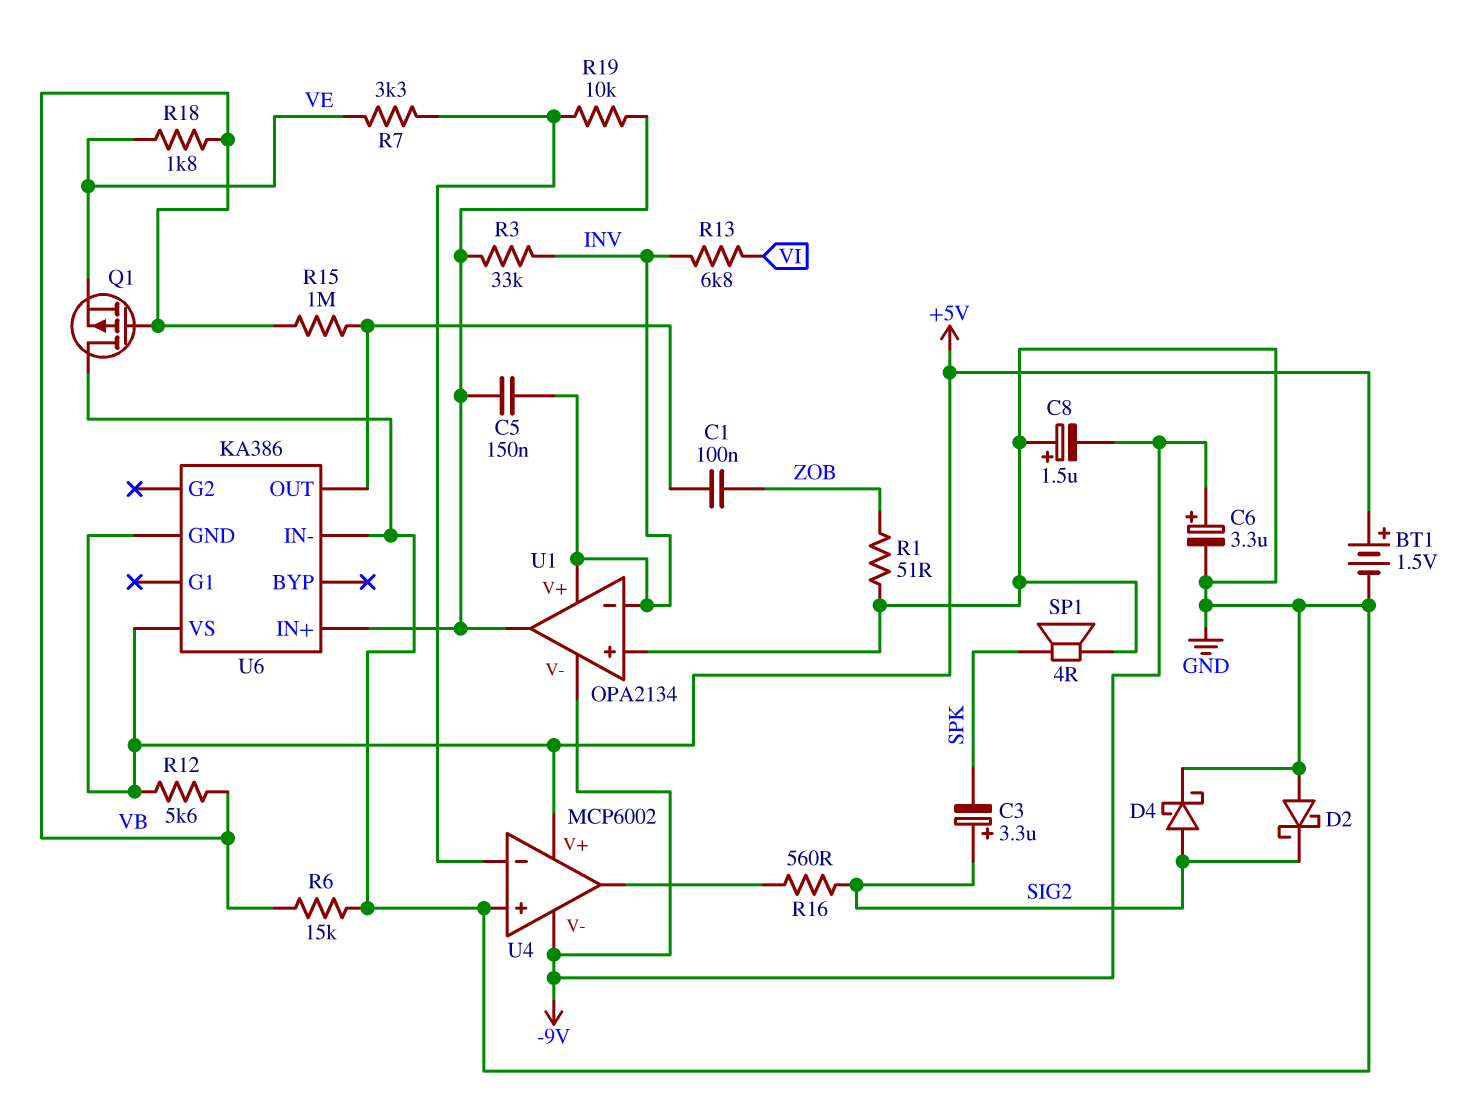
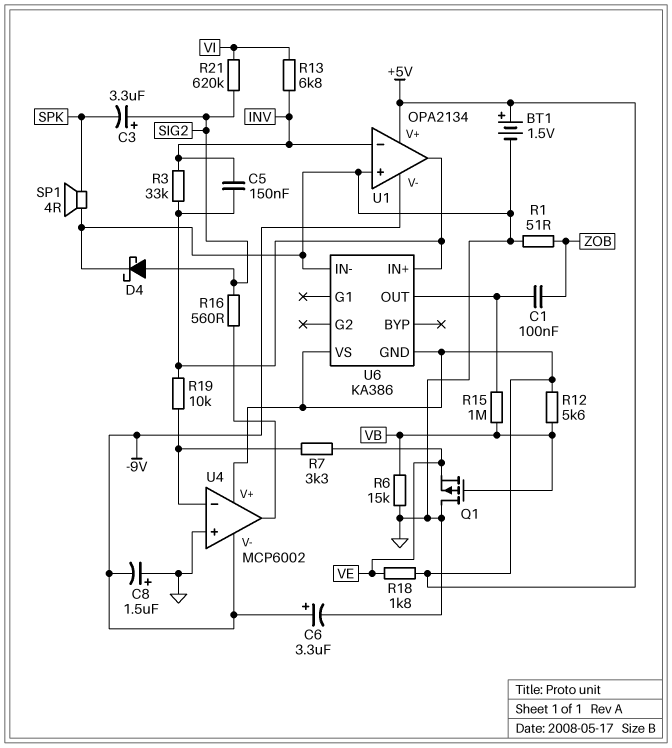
D2: schottky (A GND, K SIG2) -> none
R18: 1.8k (VB, VE) -> 1.8k (+5V, VE)
R21: none -> 620k (SIG2, VI)
U1 pin V+: INV -> +5V

